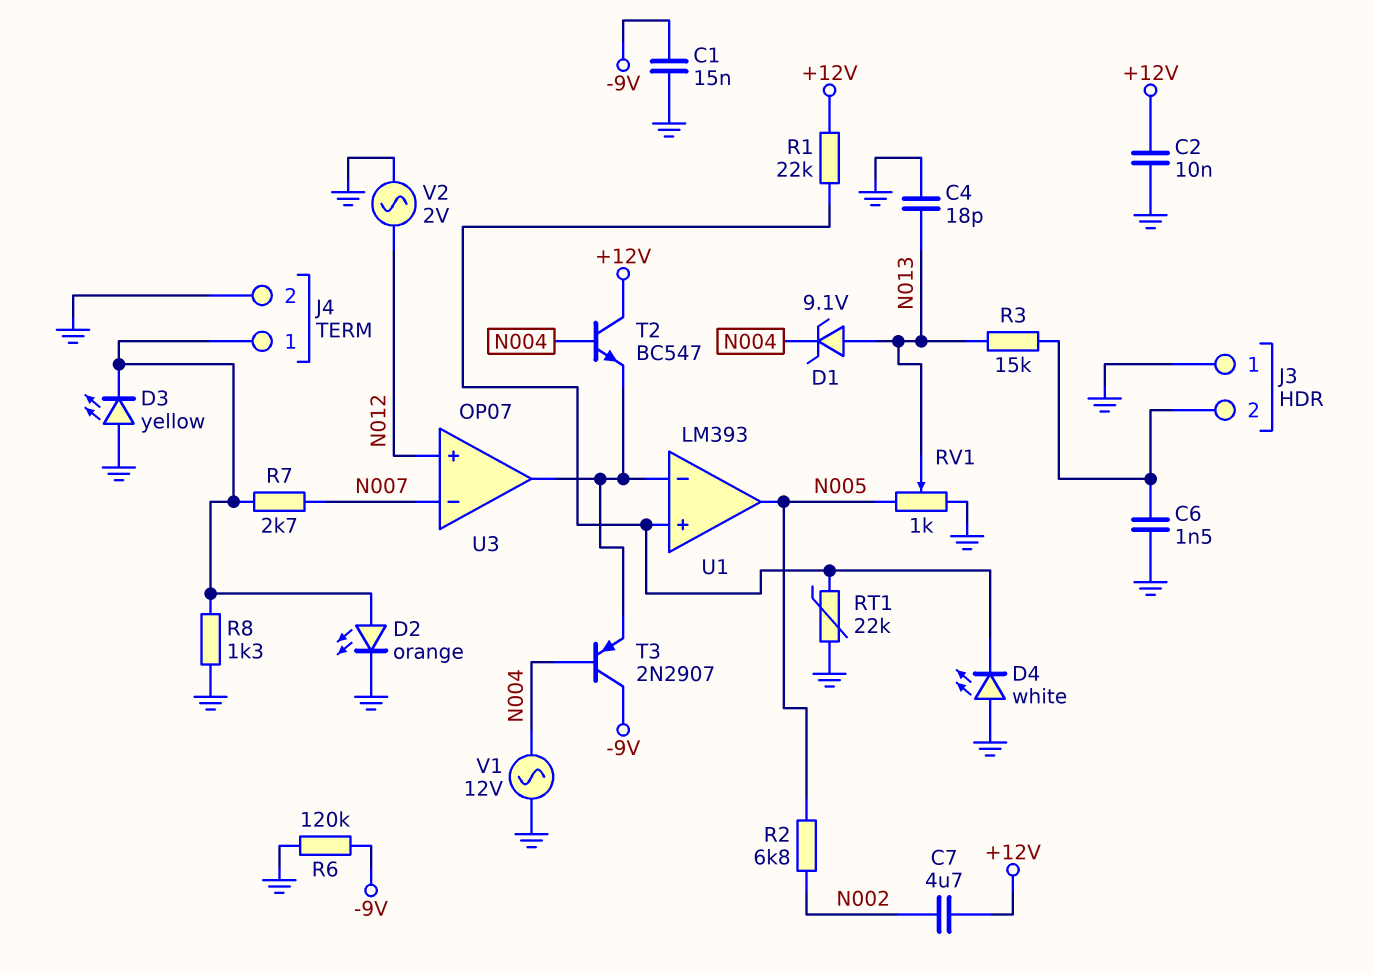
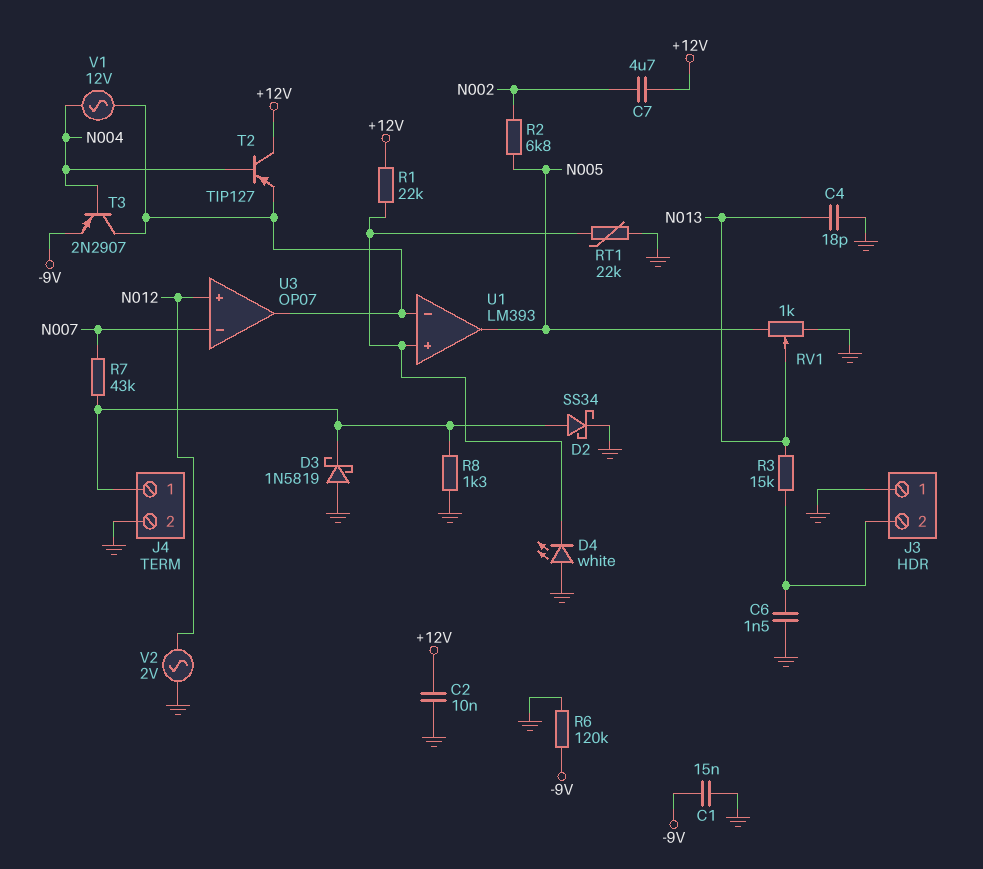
D1: zener 9.1V (A N013, K N004) -> none
D2: LED orange (A J4/1, K GND) -> schottky SS34 (A J4/1, K GND)
D3: LED yellow (A GND, K J4/1) -> schottky 1N5819 (A GND, K J4/1)
R7: 2.7k (J4/1, N007) -> 43k (J4/1, N007)
T2: NPN BC547 (B N004, C +12V, E U1/in-) -> PNP TIP127 (B N004, C +12V, E U1/in-)
T3: PNP 2N2907 (B N004, C -9V, E U1/in-) -> PNP 2N2907 (B N004, C U1/in-, E -9V)
V1: AC 12V (GND, N004) -> AC 12V (N004, U1/in-)

